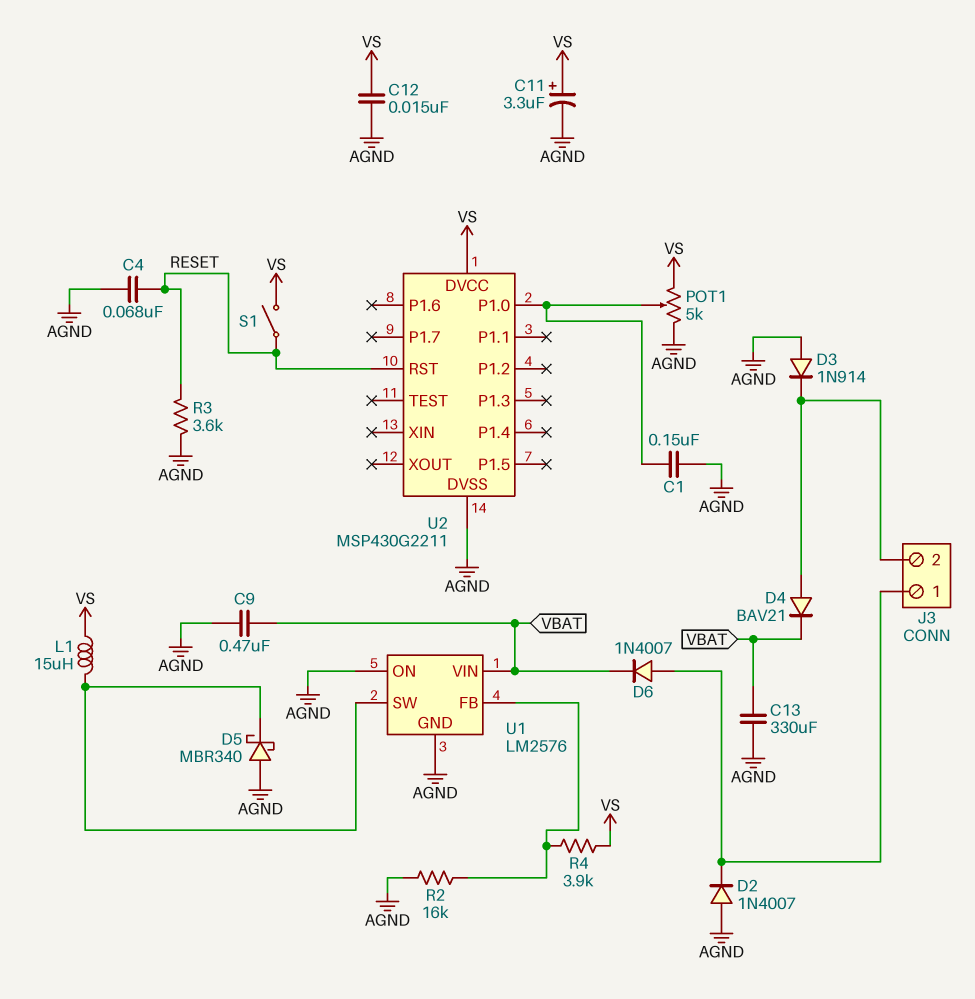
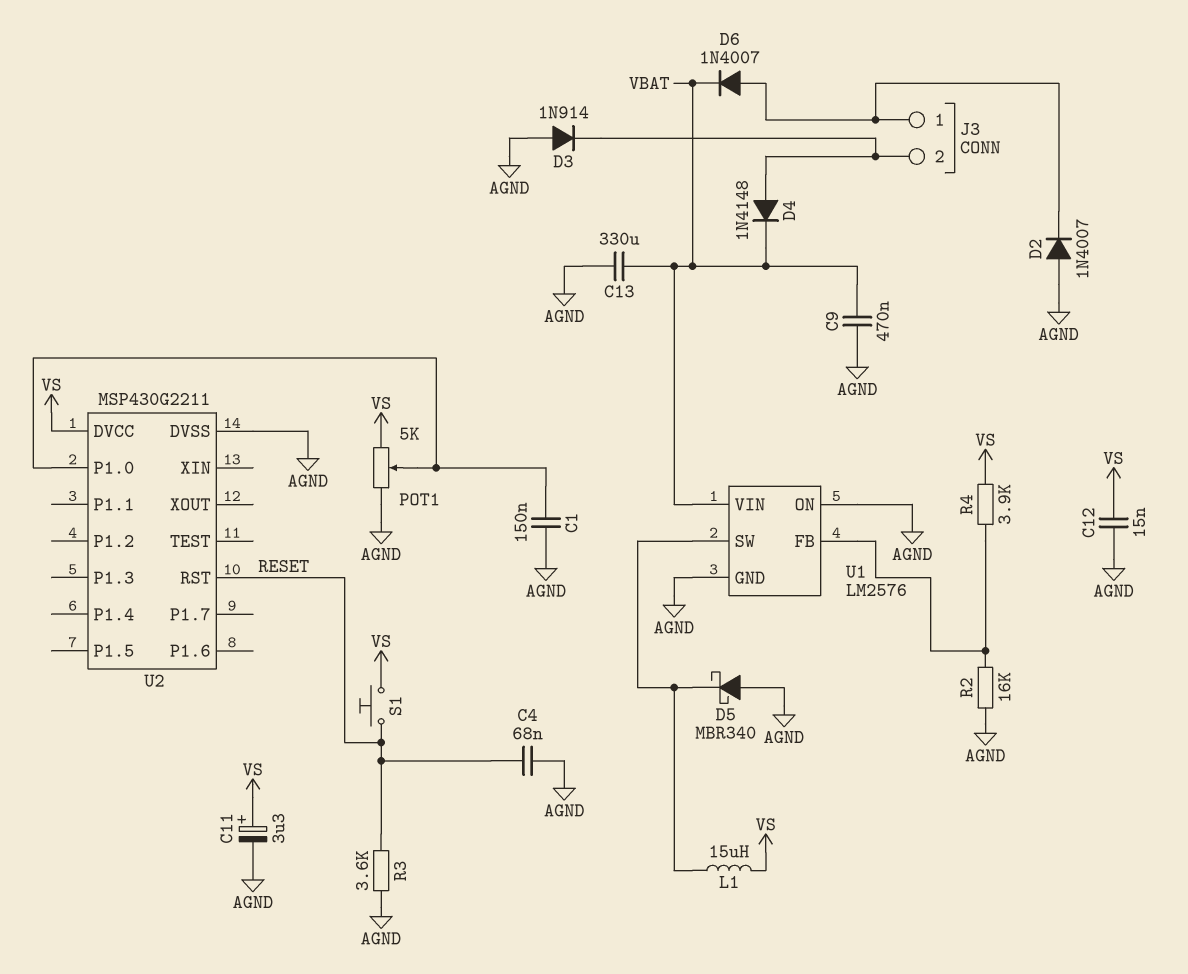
D4: diode BAV21 (A J3/2, K VBAT) -> diode 1N4148 (A J3/2, K VBAT)
S1: switch (RESET, VS) -> button (RESET, VS)

